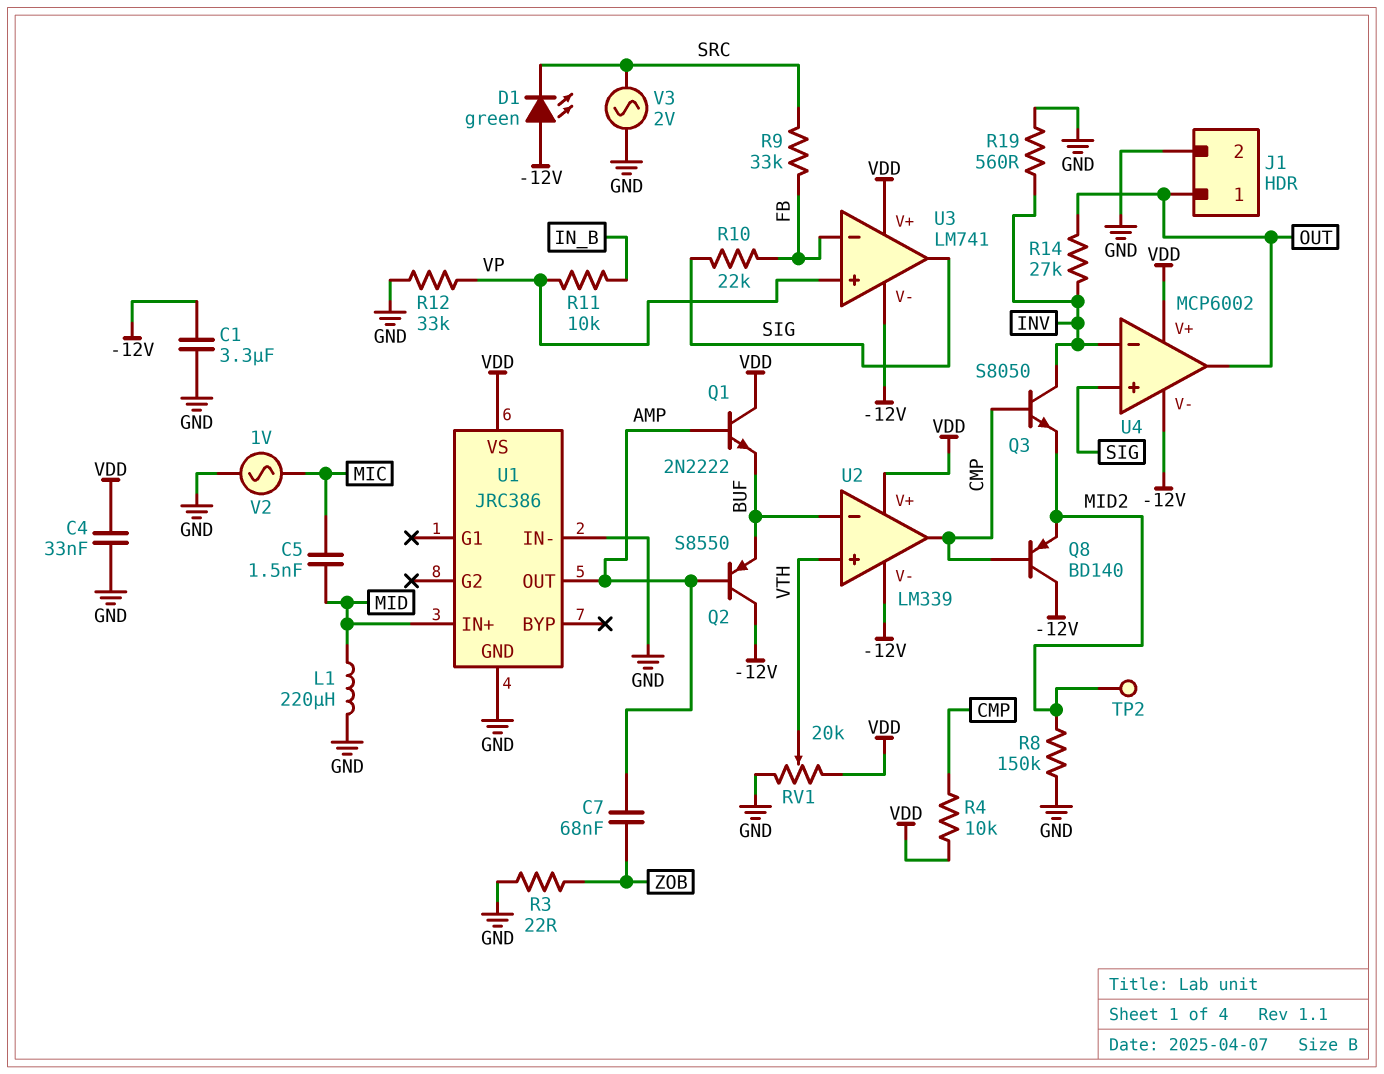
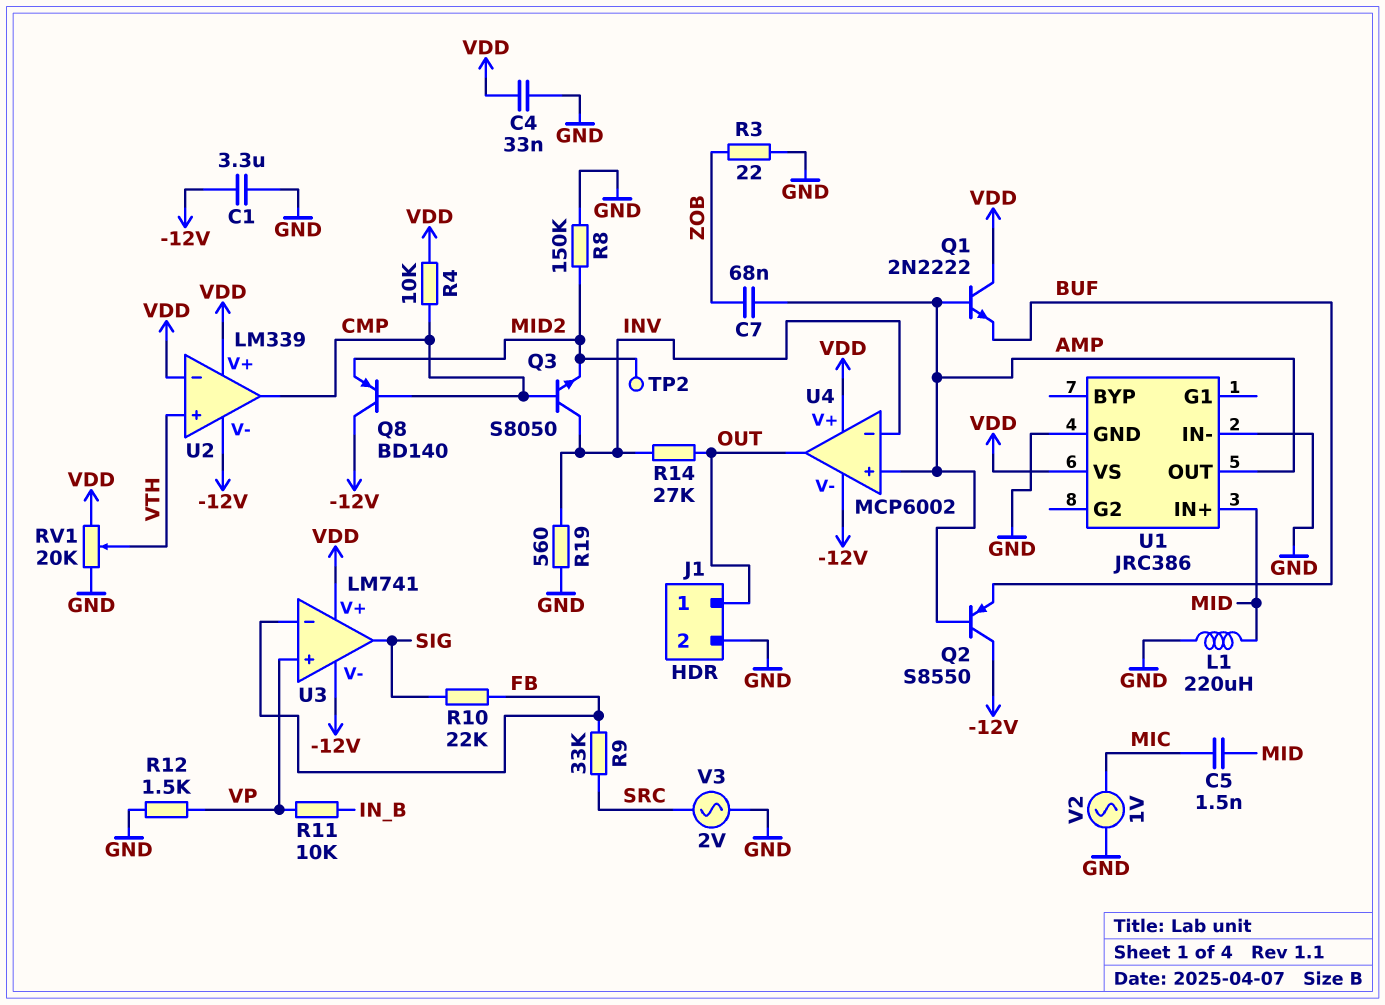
D1: LED green (A -12V, K SRC) -> none
R12: 33k (GND, VP) -> 1.5k (GND, VP)
U2 pin in-: BUF -> VDD
U4 pin in+: SIG -> AMP

